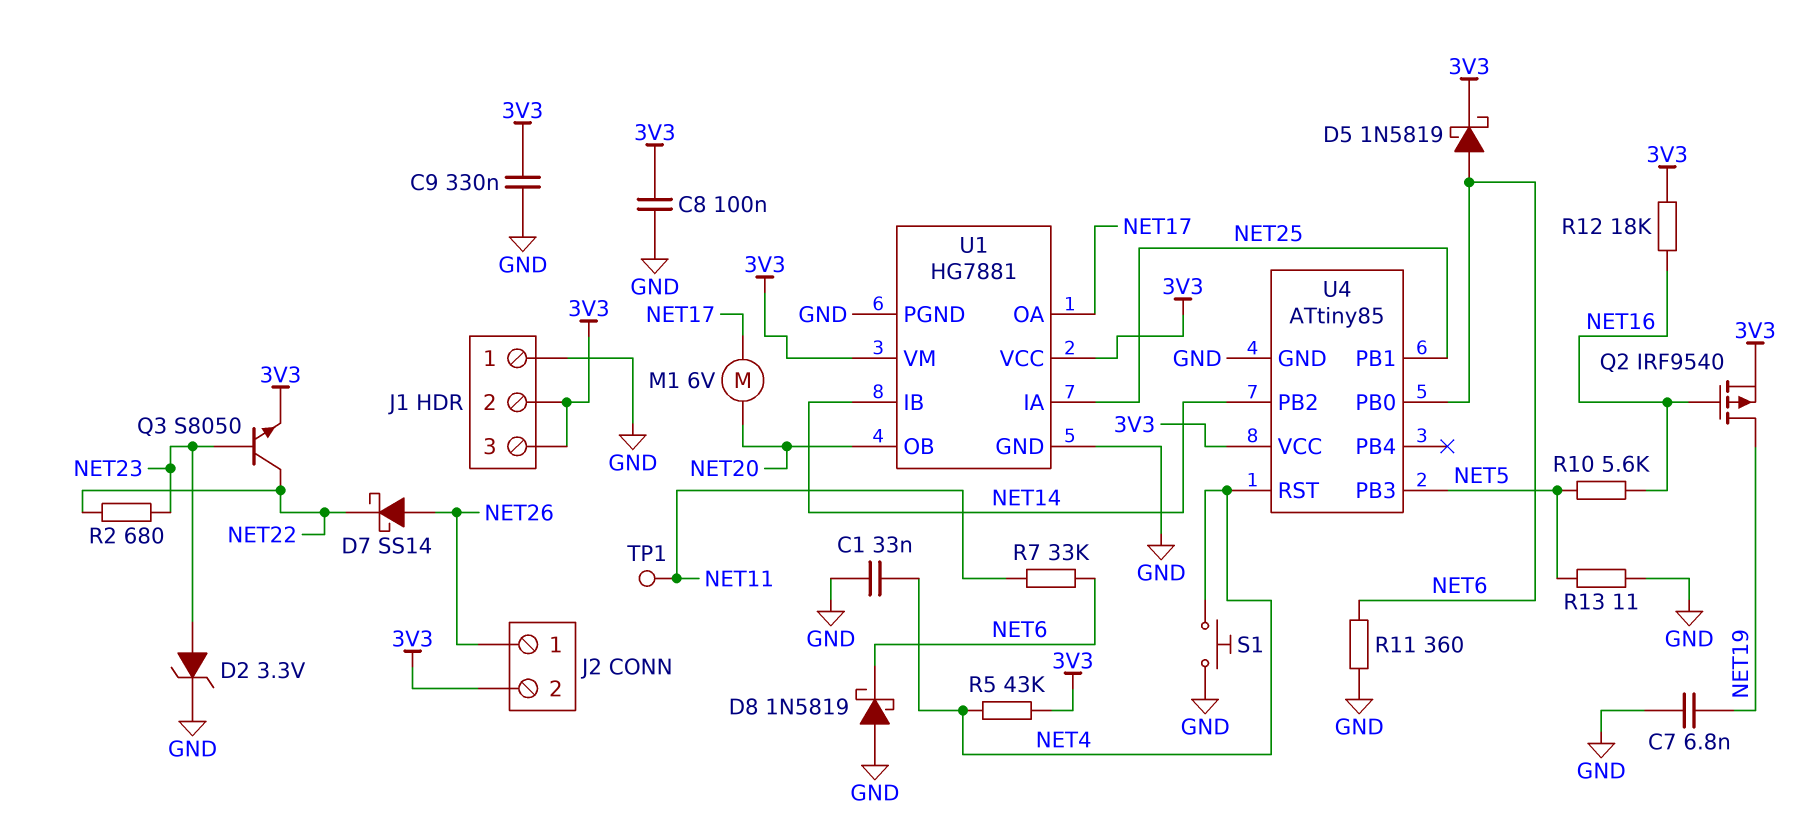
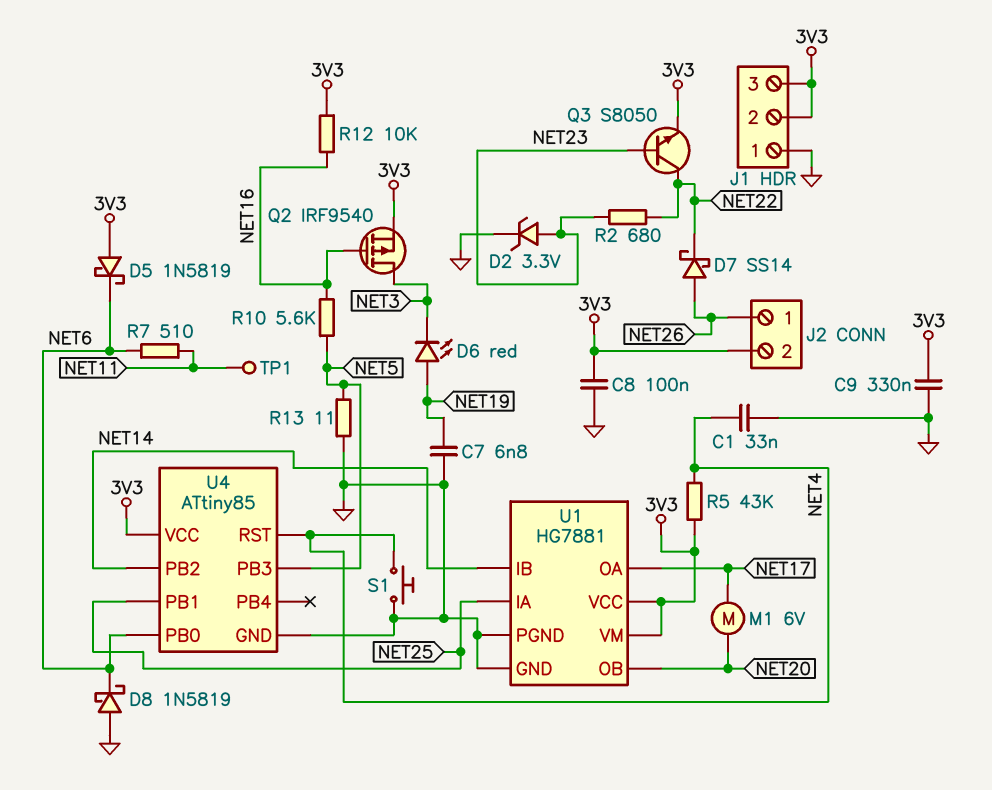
D5: schottky 1N5819 (A NET6, K 3V3) -> schottky 1N5819 (A 3V3, K NET6)
D6: none -> LED red (A NET19, K NET3)
Q2: PMOS IRF9540 (G NET16, D NET19, S 3V3) -> PMOS IRF9540 (G NET16, D NET3, S 3V3)
R7: 33k (NET6, NET11) -> 510 (NET6, NET11)
R11: 360 (GND, NET6) -> none
R12: 18k (3V3, NET16) -> 10k (3V3, NET16)

